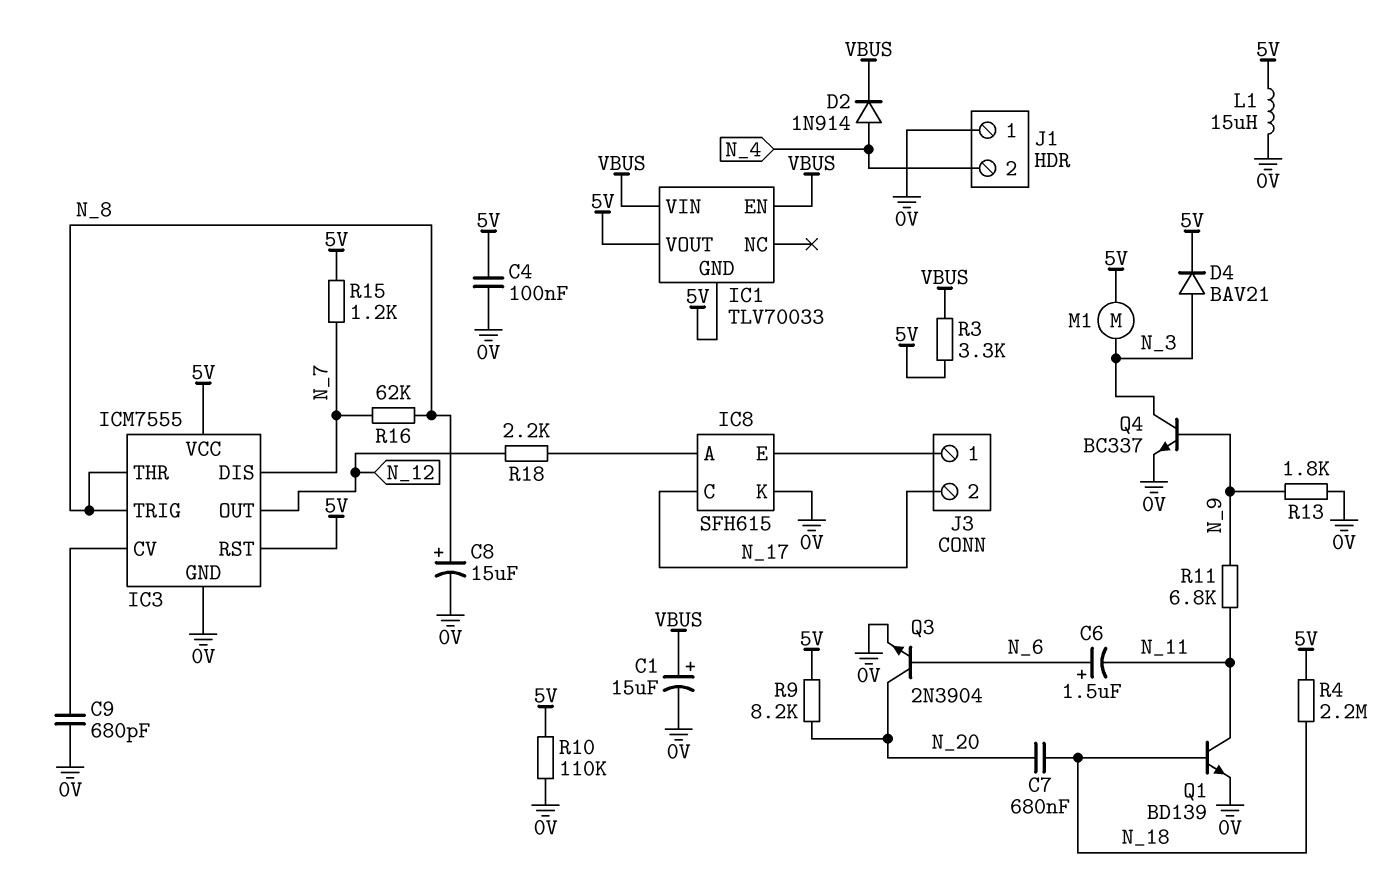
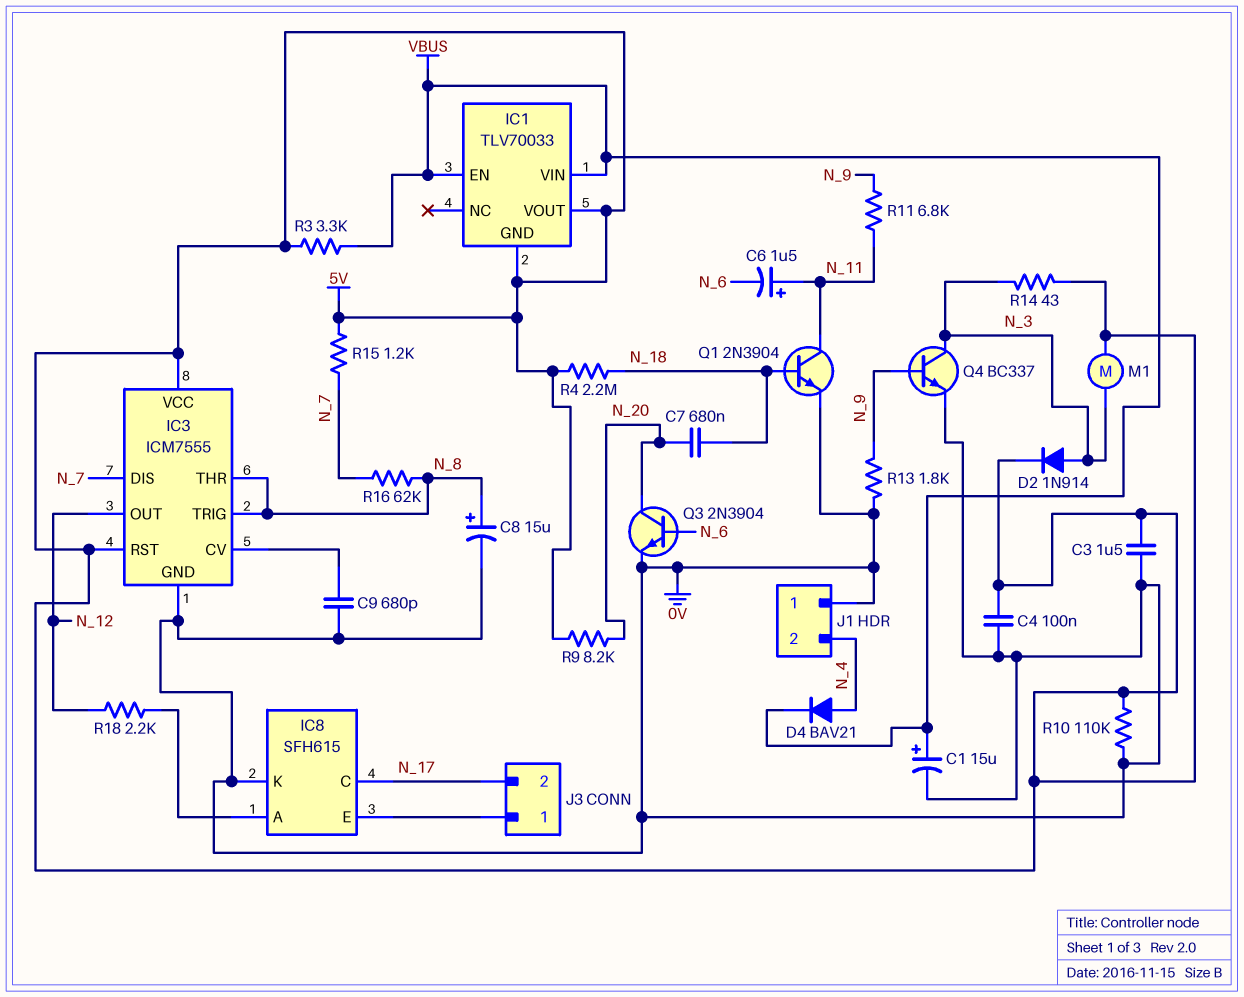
C3: none -> 1.5uF (0V, 5V)
C6: 1.5uF (plus N_6, minus N_11) -> 1.5uF (plus N_11, minus N_6)
D2: diode 1N914 (A N_4, K VBUS) -> diode 1N914 (A N_3, K 5V)
D4: diode BAV21 (A N_3, K 5V) -> diode BAV21 (A N_4, K VBUS)
L1: 15uH (0V, 5V) -> none
Q1: NPN BD139 (B N_18, C N_11, E 0V) -> NPN 2N3904 (B N_18, C N_11, E 0V)
R14: none -> 43 (5V, N_3)

